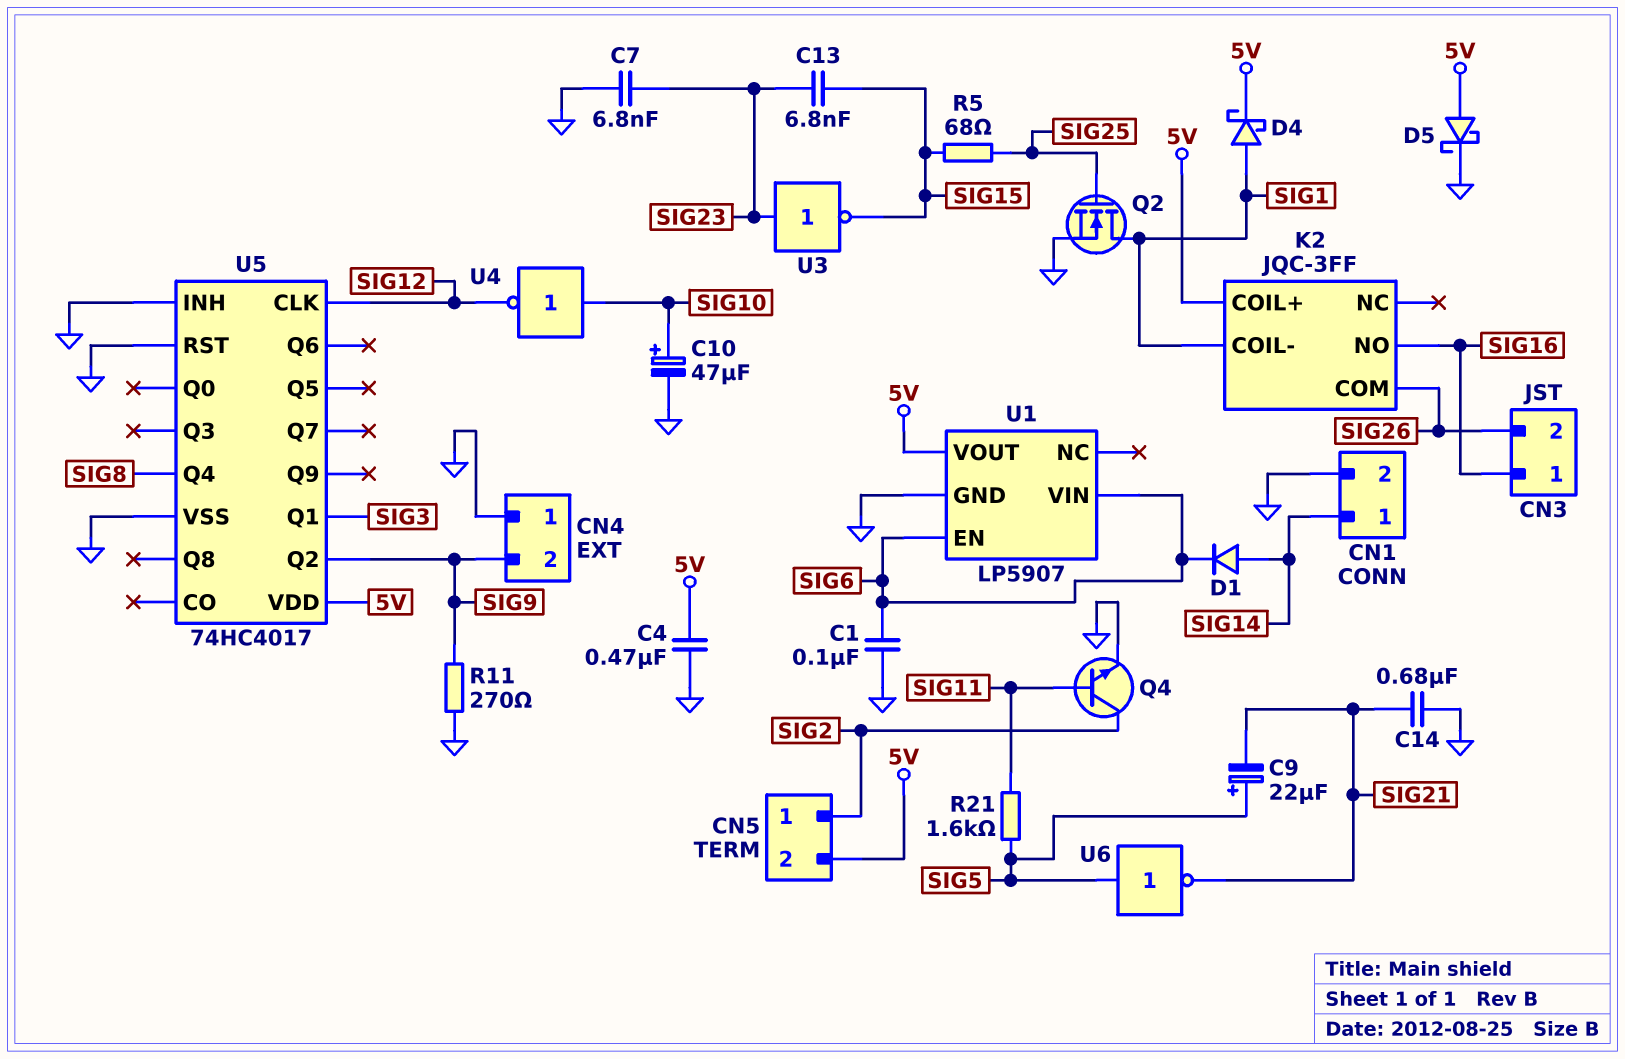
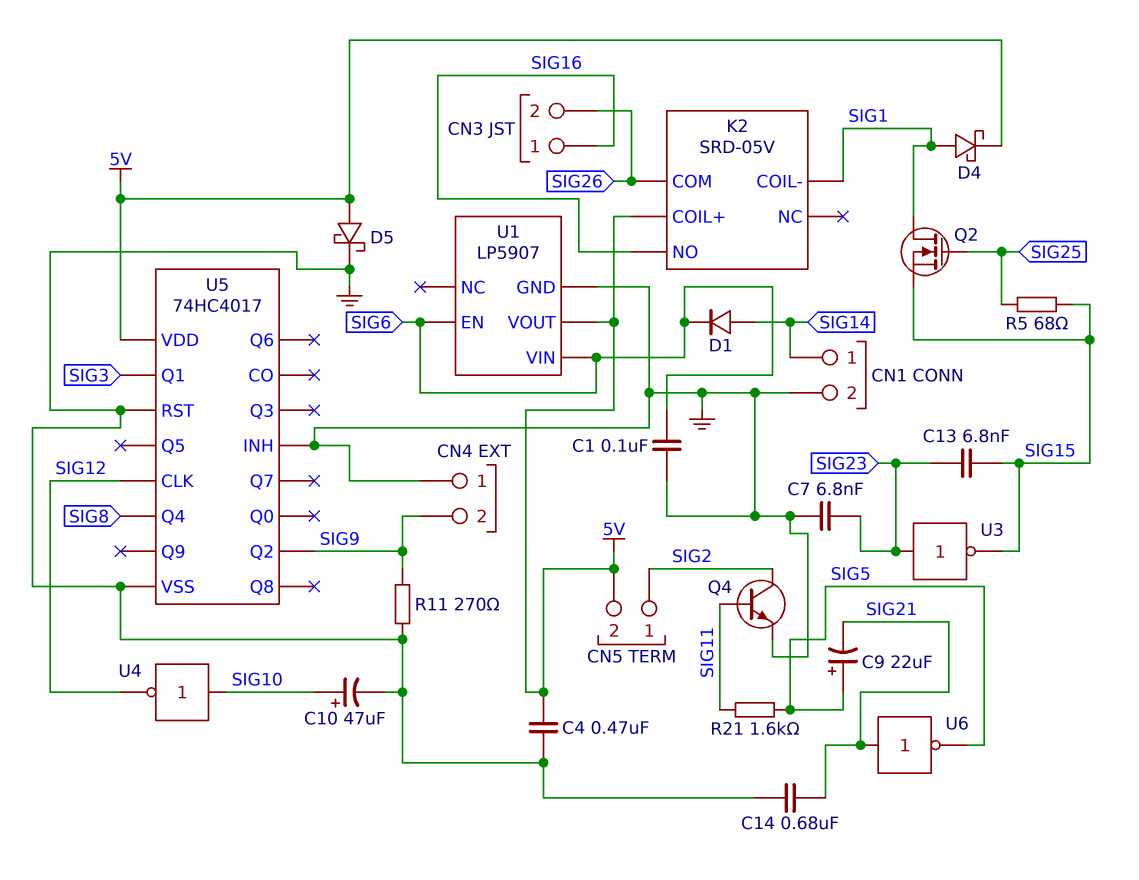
K2: JQC-3FF -> SRD-05V
Q2: NMOS (G SIG25, D SIG1, S GND) -> NMOS (G SIG25, D SIG1, S SIG15)
U6: NOT (in SIG5, out SIG21) -> NOT (in SIG21, out SIG5)

